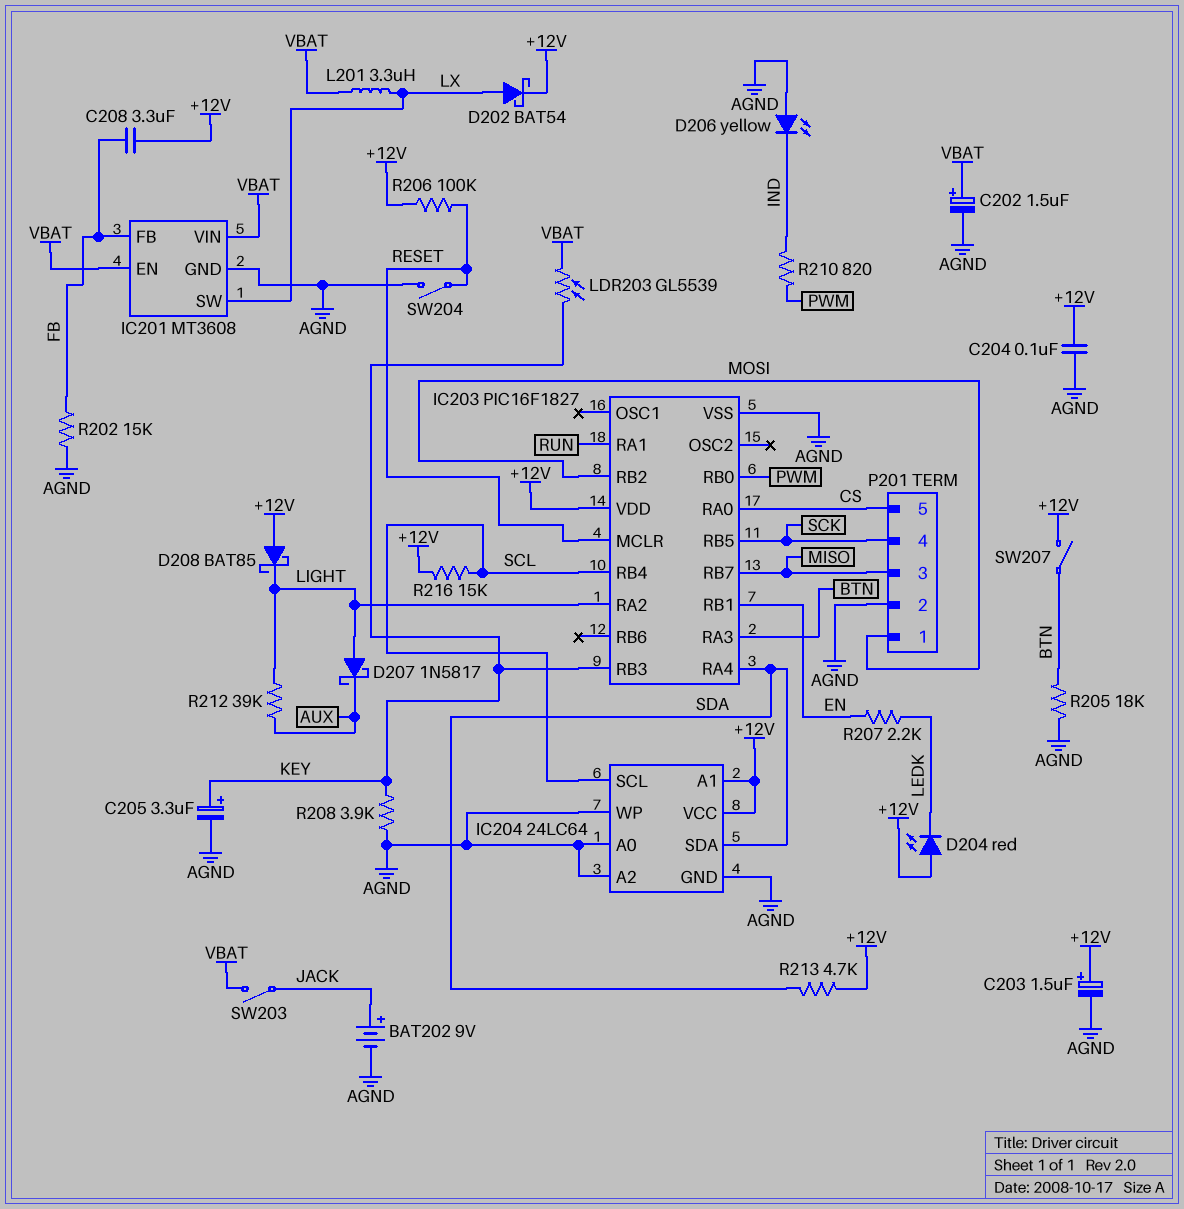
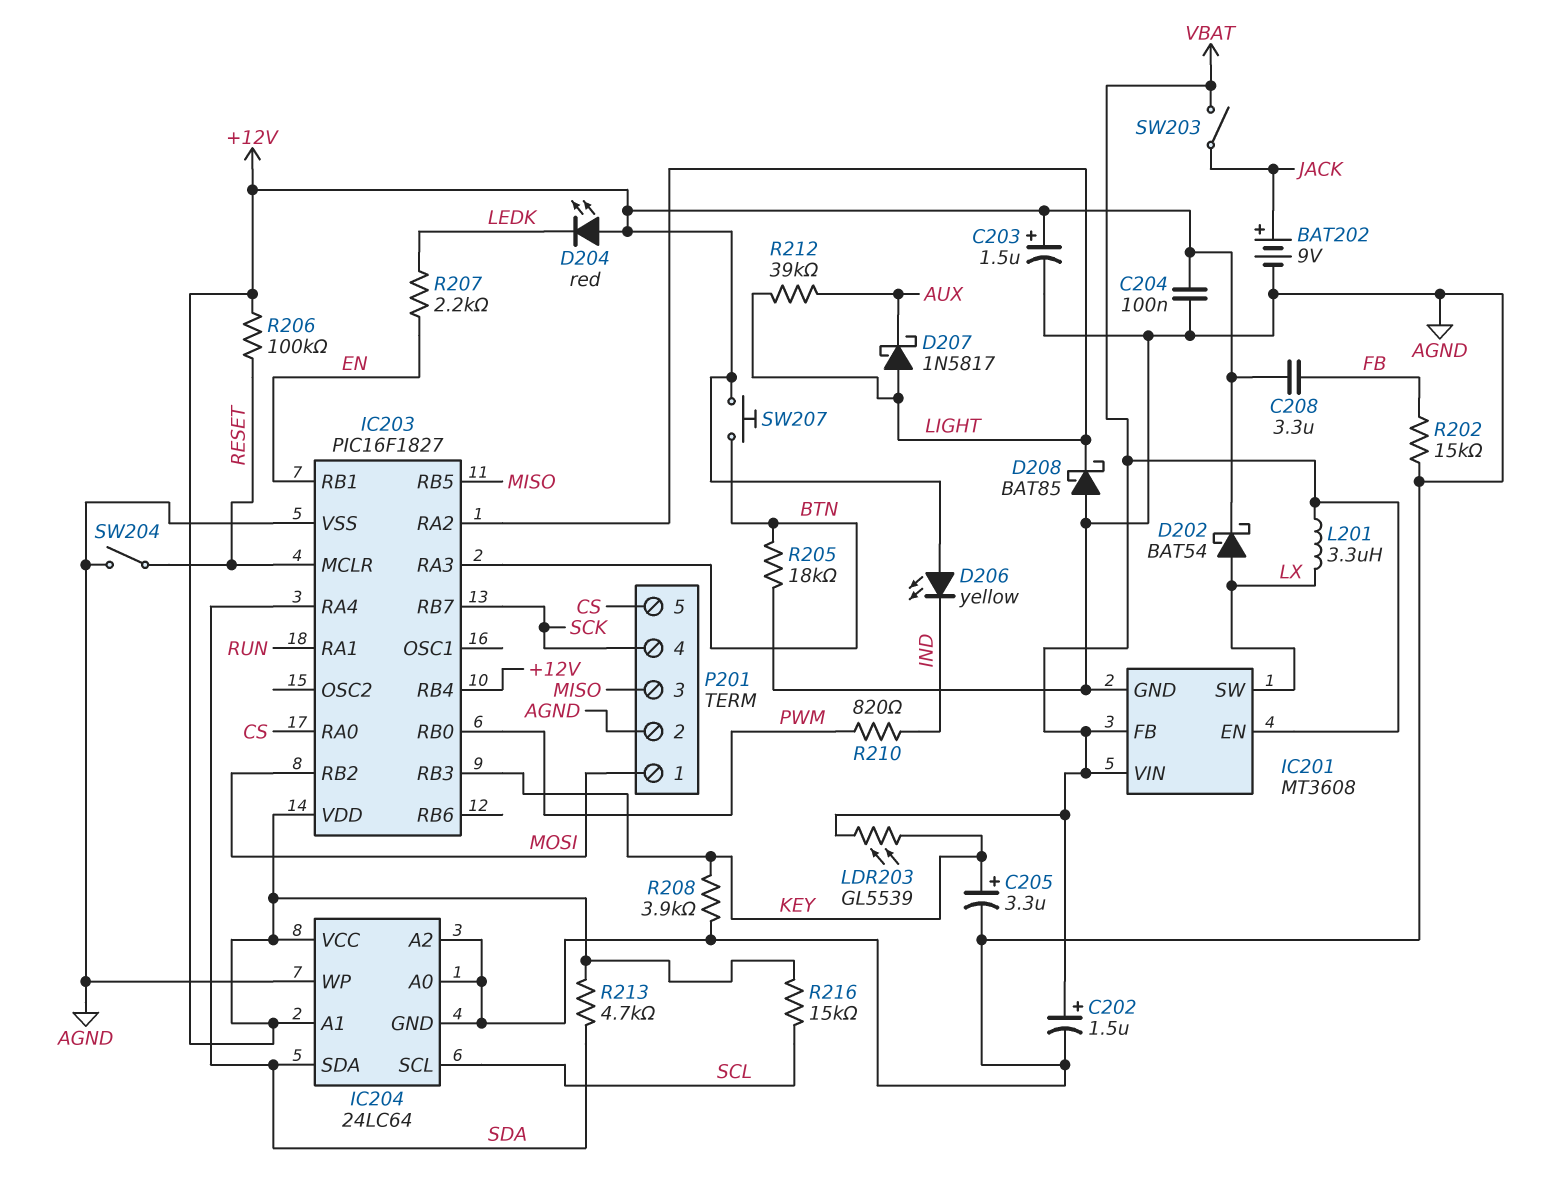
D206: LED yellow (A AGND, K IND) -> LED yellow (A +12V, K IND)
D208: schottky BAT85 (A +12V, K LIGHT) -> schottky BAT85 (A AGND, K LIGHT)
IC201 pin FB: FB -> VBAT
IC203 pin RB4: SCL -> +12V
IC203 pin RB5: SCK -> MISO
IC203 pin RB7: MISO -> SCK
SW207: switch (+12V, BTN) -> button (+12V, BTN)

